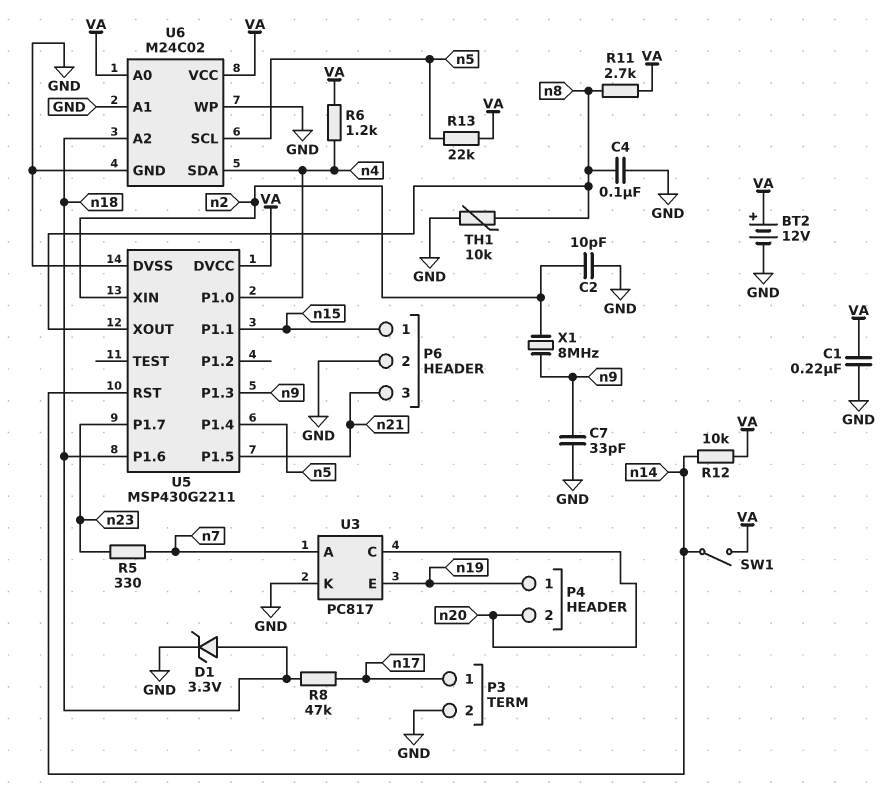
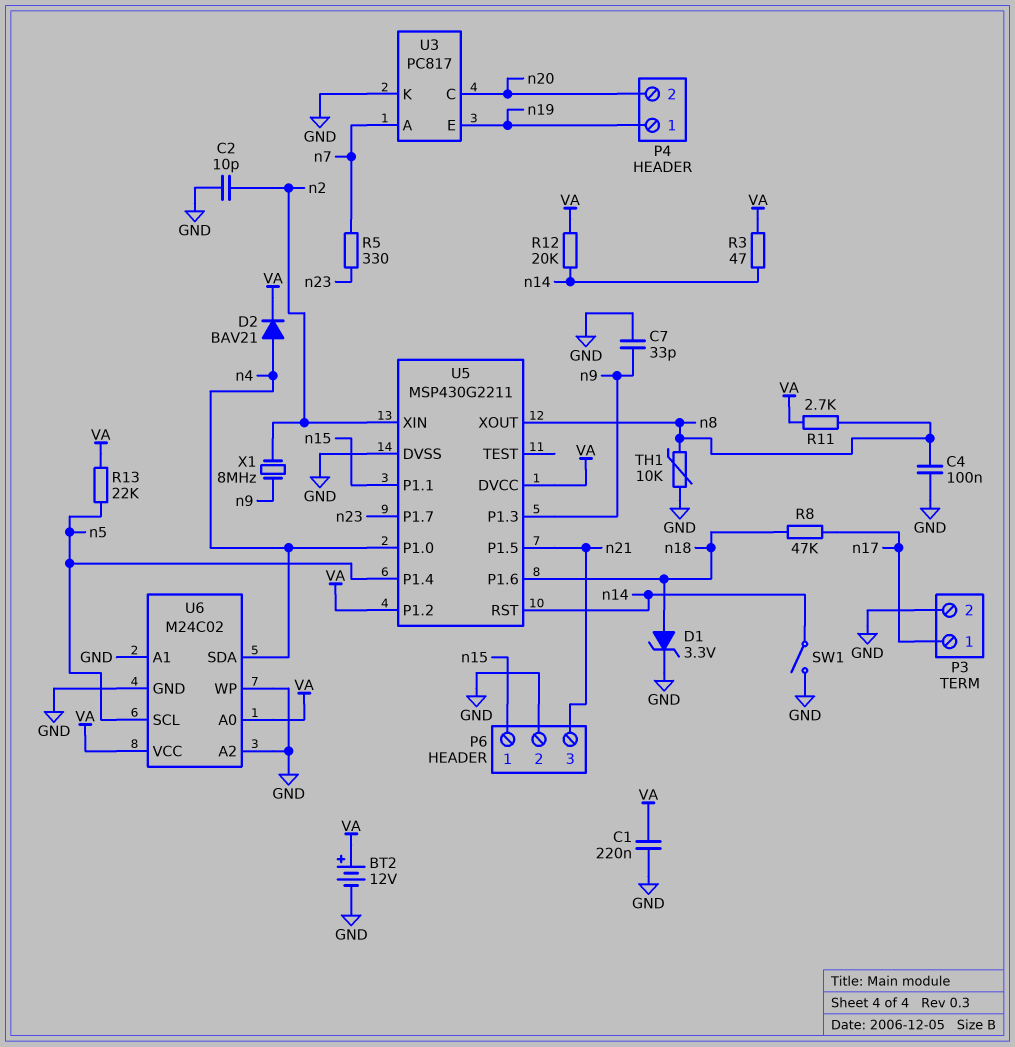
D2: none -> diode BAV21 (A n4, K VA)
R3: none -> 47 (VA, n14)
R6: 1.2k (VA, n4) -> none
R12: 10k (VA, n14) -> 20k (VA, n14)
SW1: switch (VA, n14) -> switch (GND, n14)
U5 pin P1.2: none -> VA
U6 pin A2: n18 -> GND

